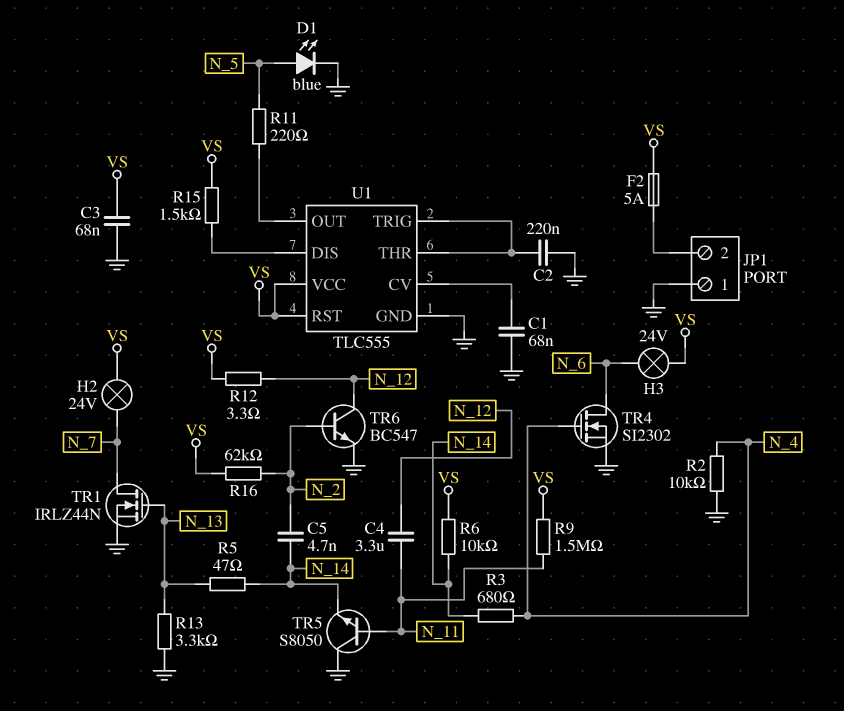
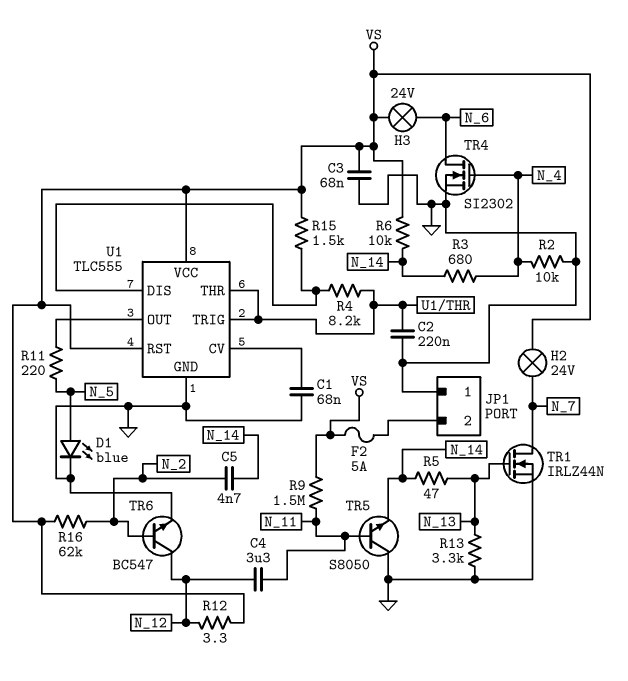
R4: none -> 8.2k (U1/DIS, U1/THR)

